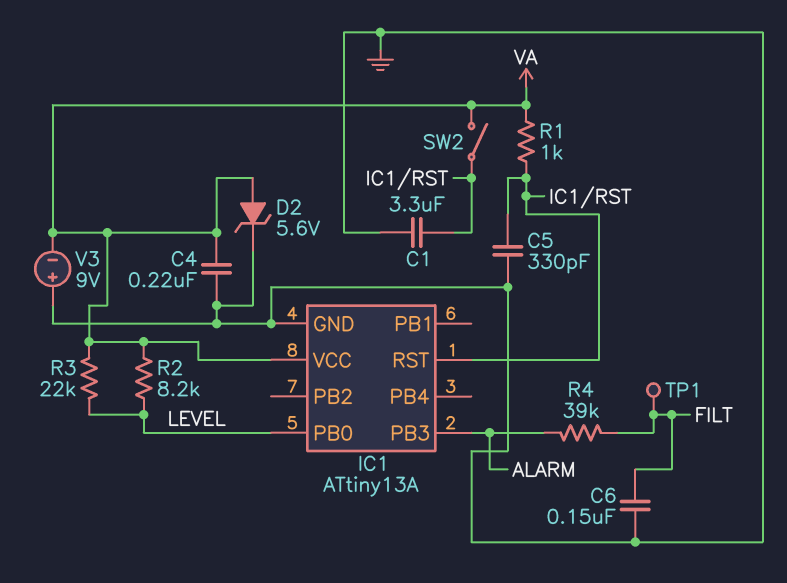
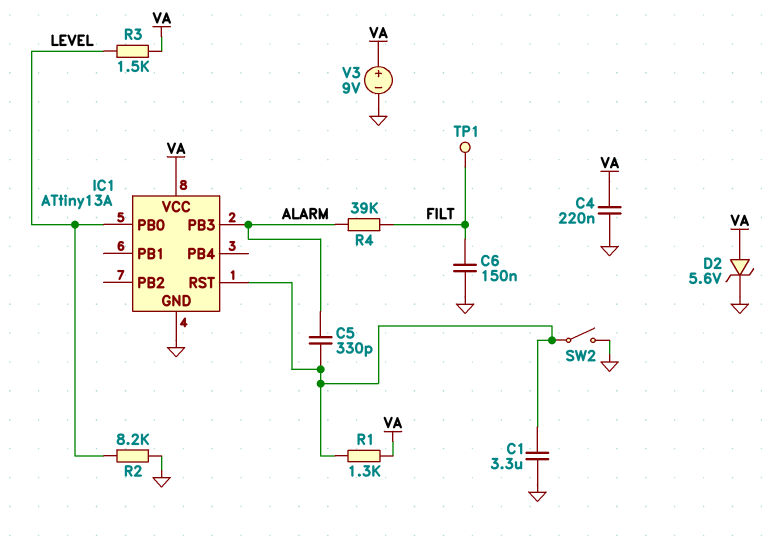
C5: 330pF (GND, IC1/RST) -> 330pF (ALARM, IC1/RST)
R1: 1k (IC1/RST, VA) -> 1.3k (IC1/RST, VA)
R2: 8.2k (LEVEL, VA) -> 8.2k (GND, LEVEL)
R3: 22k (LEVEL, VA) -> 1.5k (LEVEL, VA)
SW2: switch (IC1/RST, VA) -> switch (GND, IC1/RST)
V3: 9V (plus GND, minus VA) -> 9V (plus VA, minus GND)

